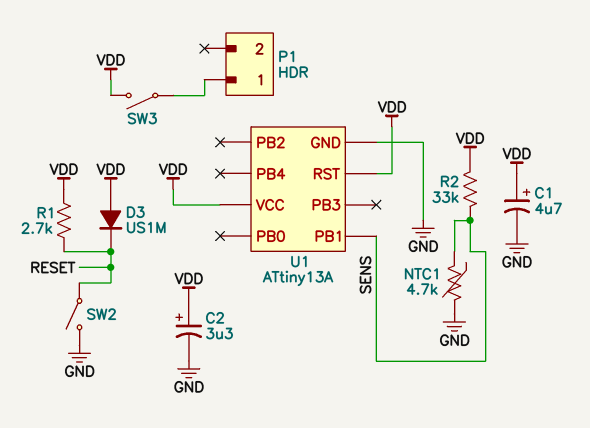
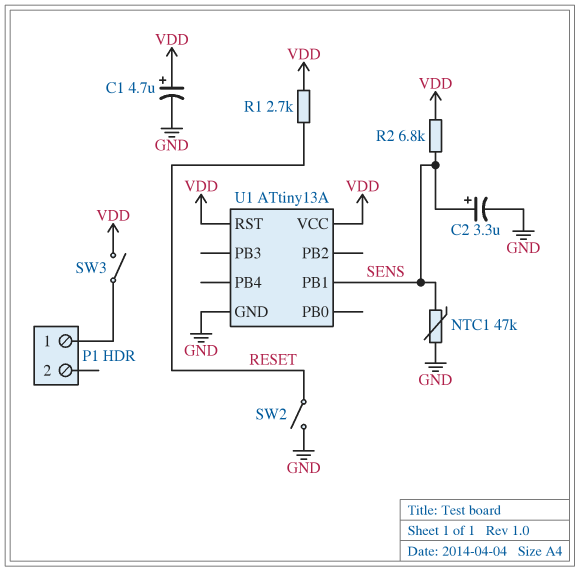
C2: 3.3uF (plus VDD, minus GND) -> 3.3uF (plus SENS, minus GND)
D3: diode US1M (A VDD, K RESET) -> none
NTC1: 4.7k (GND, SENS) -> 47k (GND, SENS)
R2: 33k (SENS, VDD) -> 6.8k (SENS, VDD)

